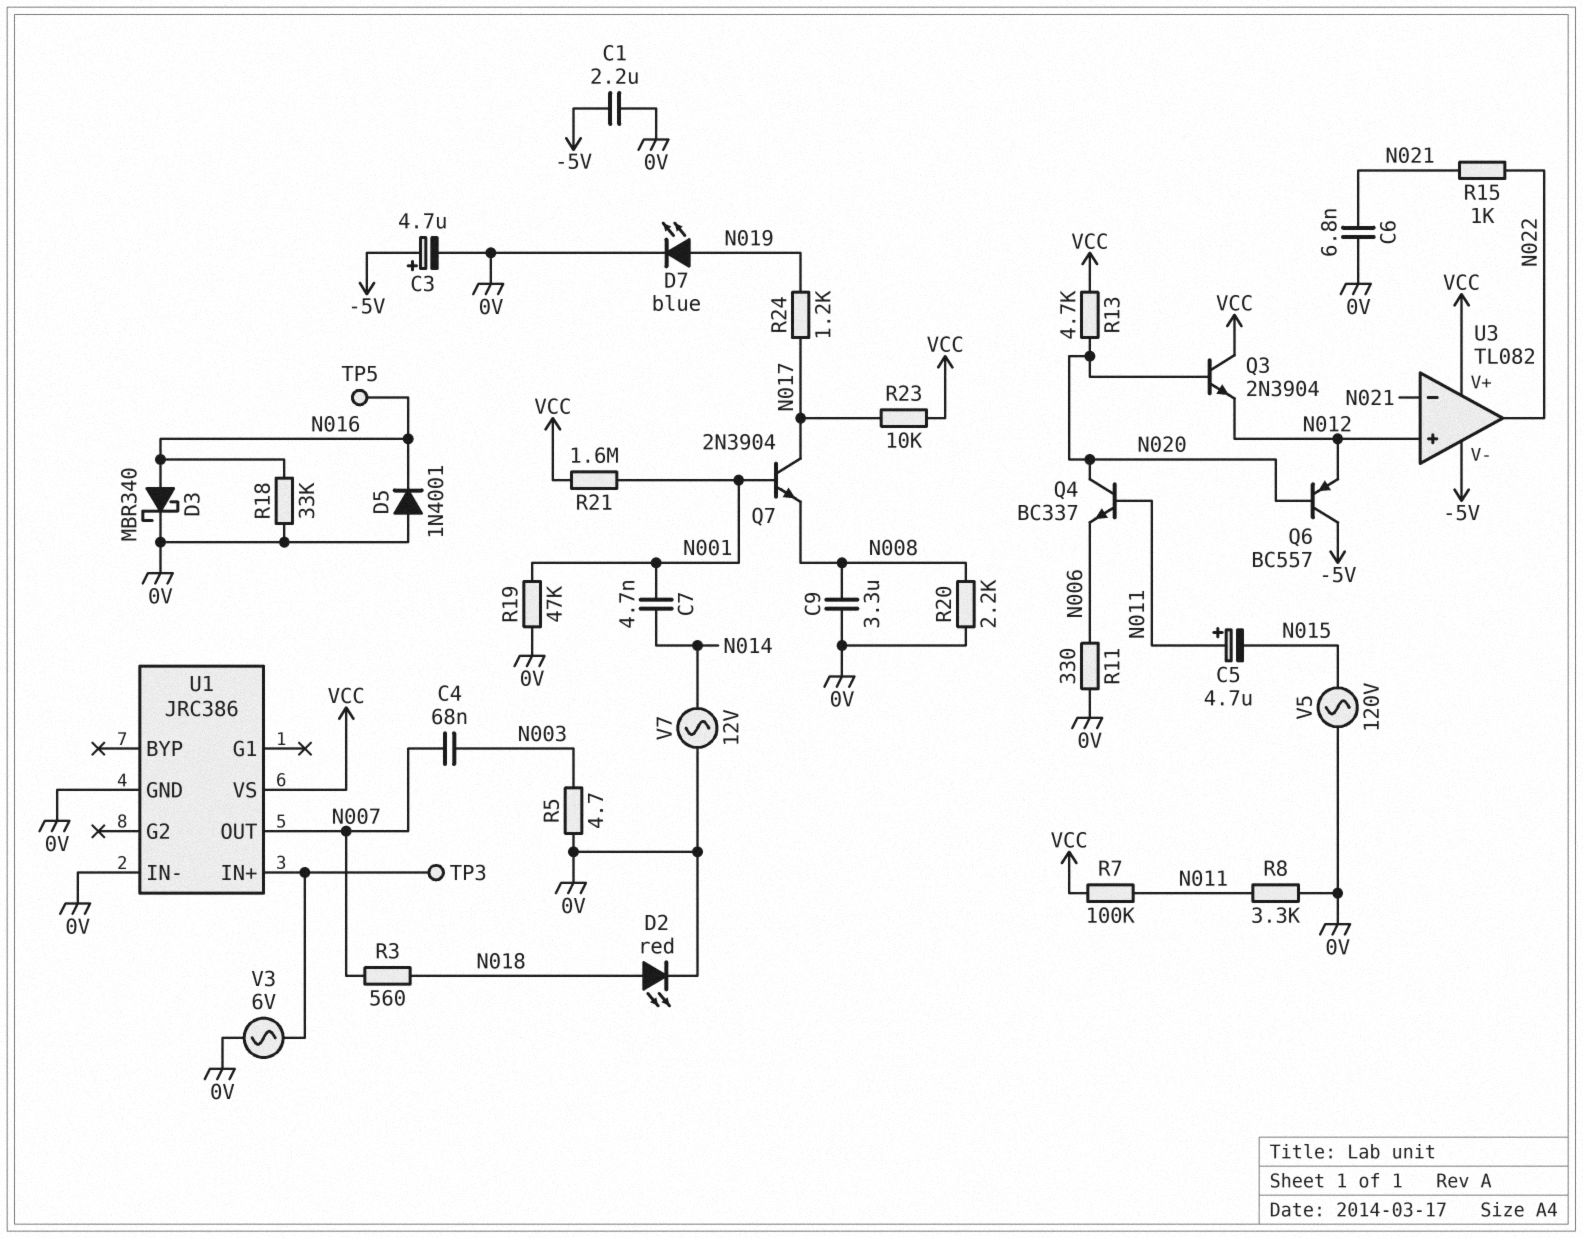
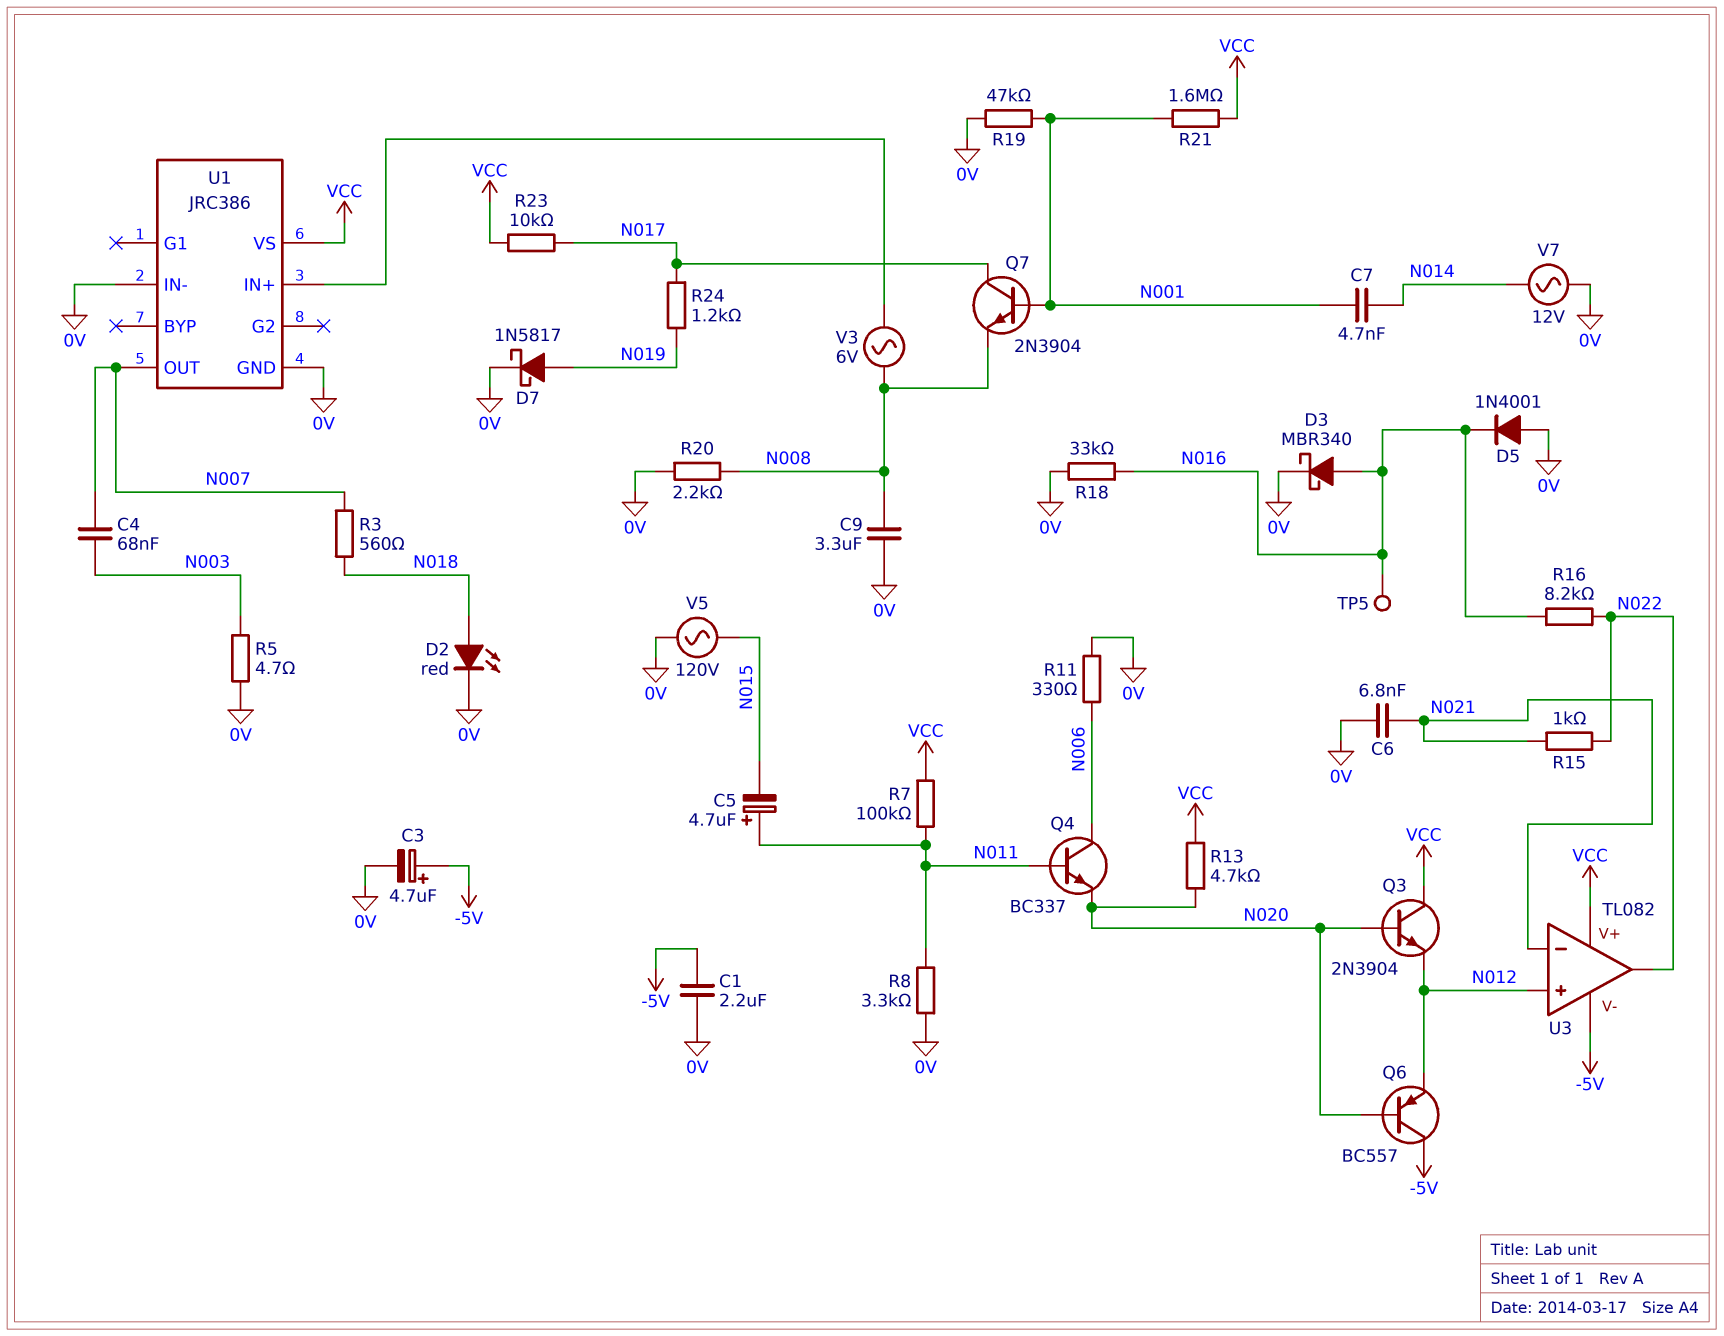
D7: LED blue (A N019, K 0V) -> schottky 1N5817 (A N019, K 0V)
Q4: NPN BC337 (B N011, C N020, E N006) -> NPN BC337 (B N011, C N006, E N020)
R16: none -> 8.2k (N016, N022)
TP3: test point (U1/IN+) -> none
V3: AC 6V (0V, U1/IN+) -> AC 6V (N008, U1/IN+)

